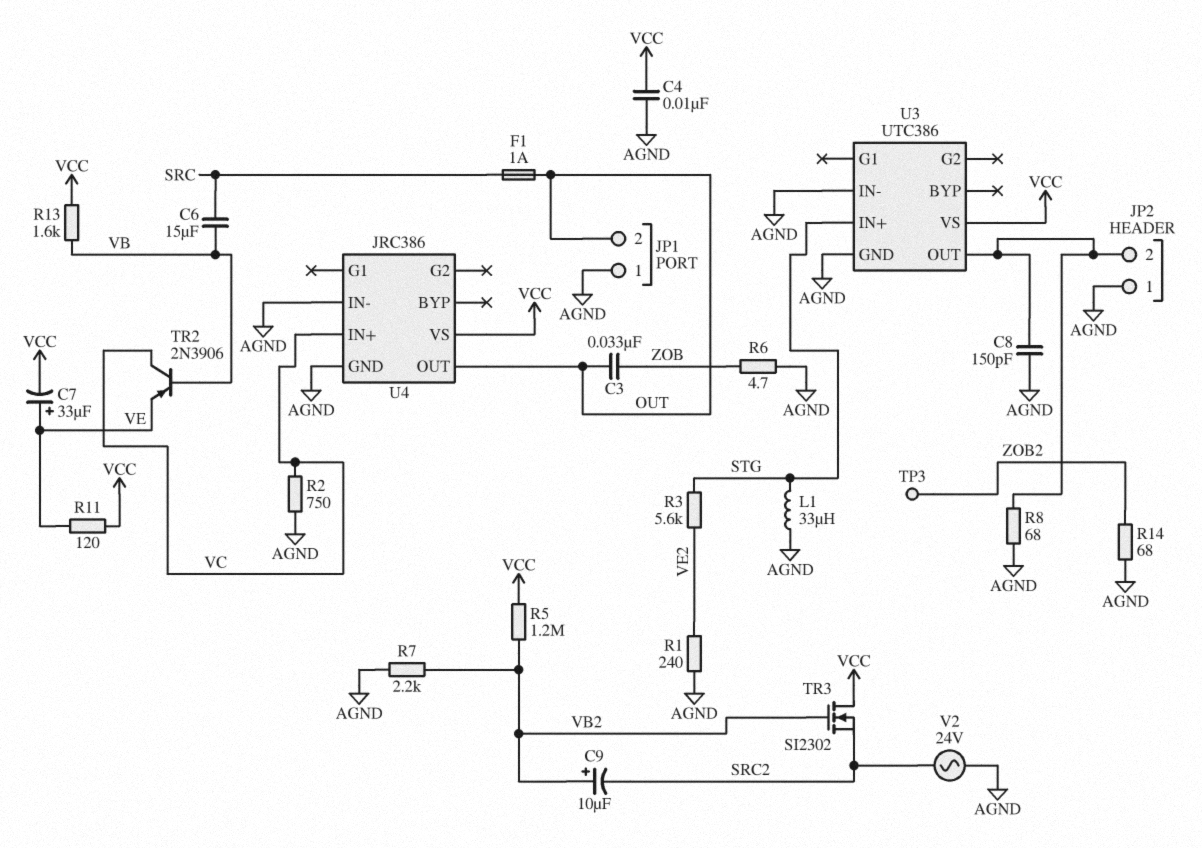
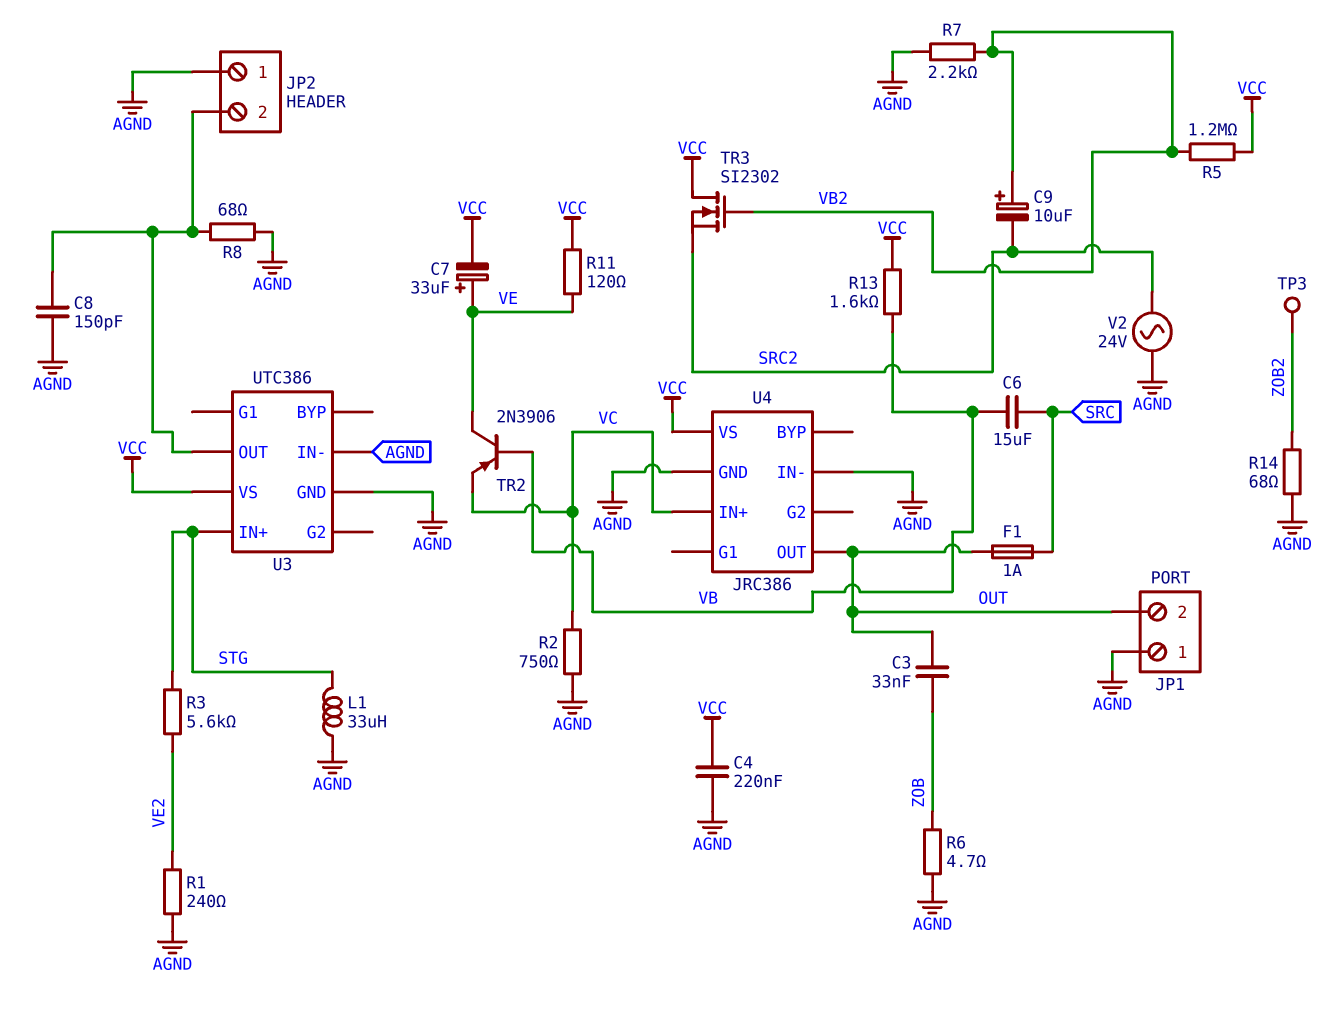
C4: 10nF (AGND, VCC) -> 220nF (AGND, VCC)
TR2: PNP 2N3906 (B VB, C VC, E VE) -> PNP 2N3906 (B VB, C VE, E VC)

